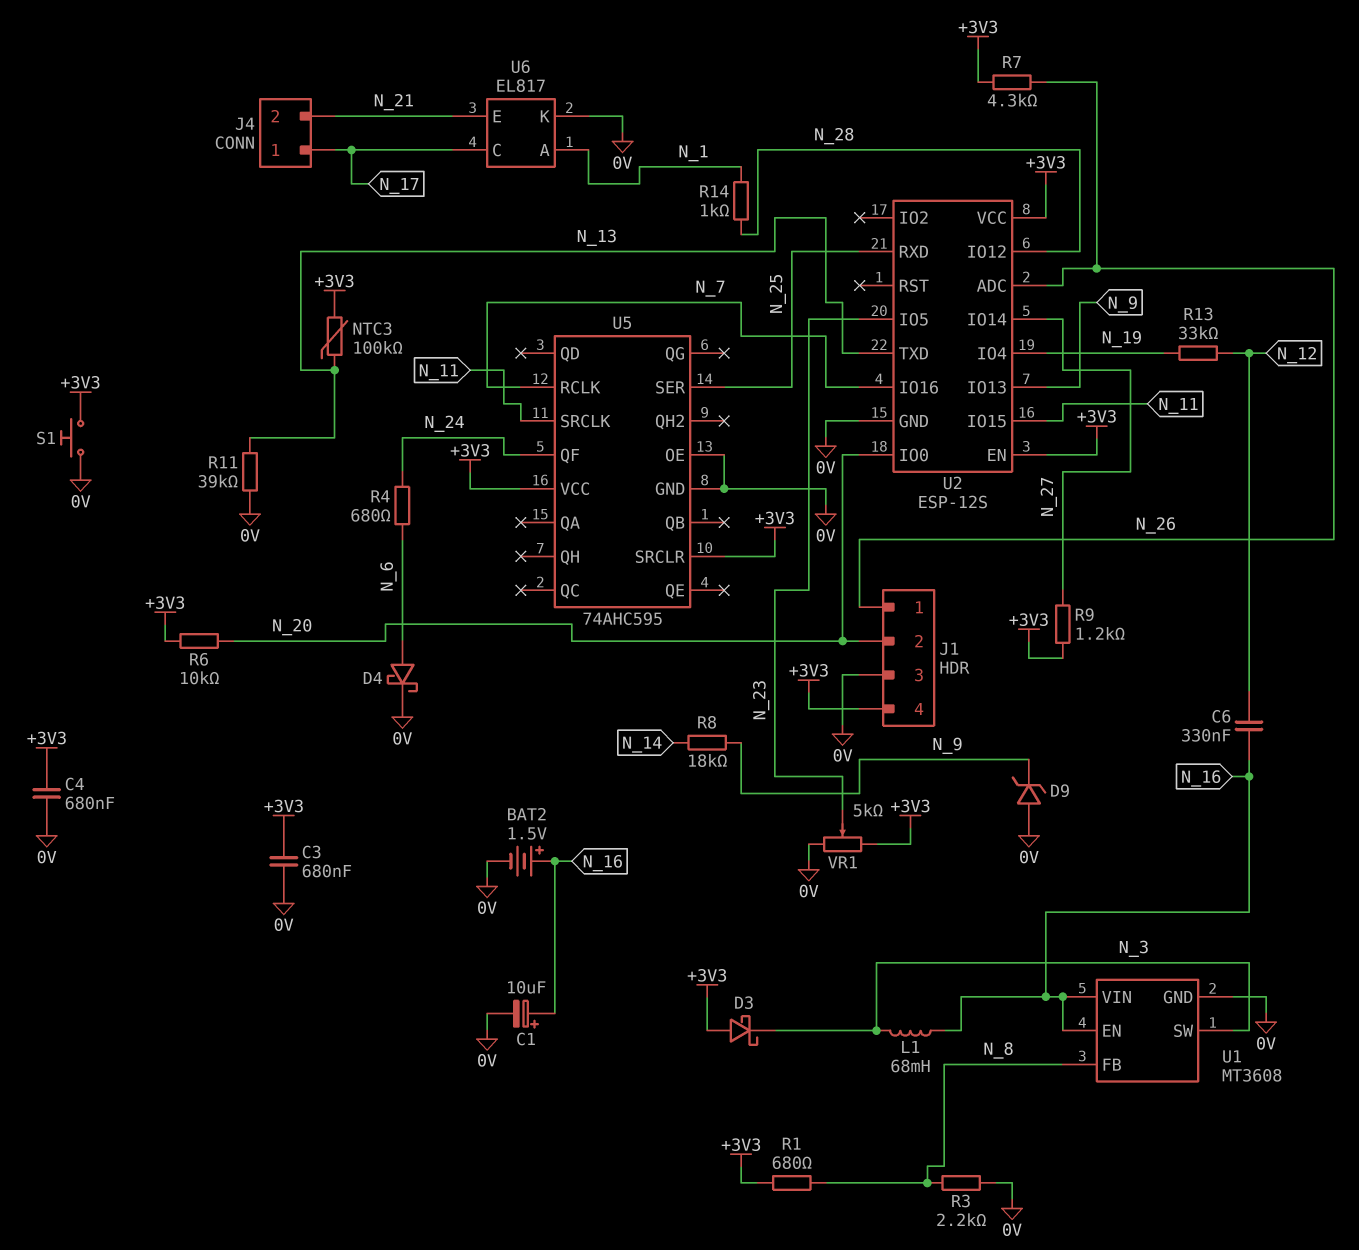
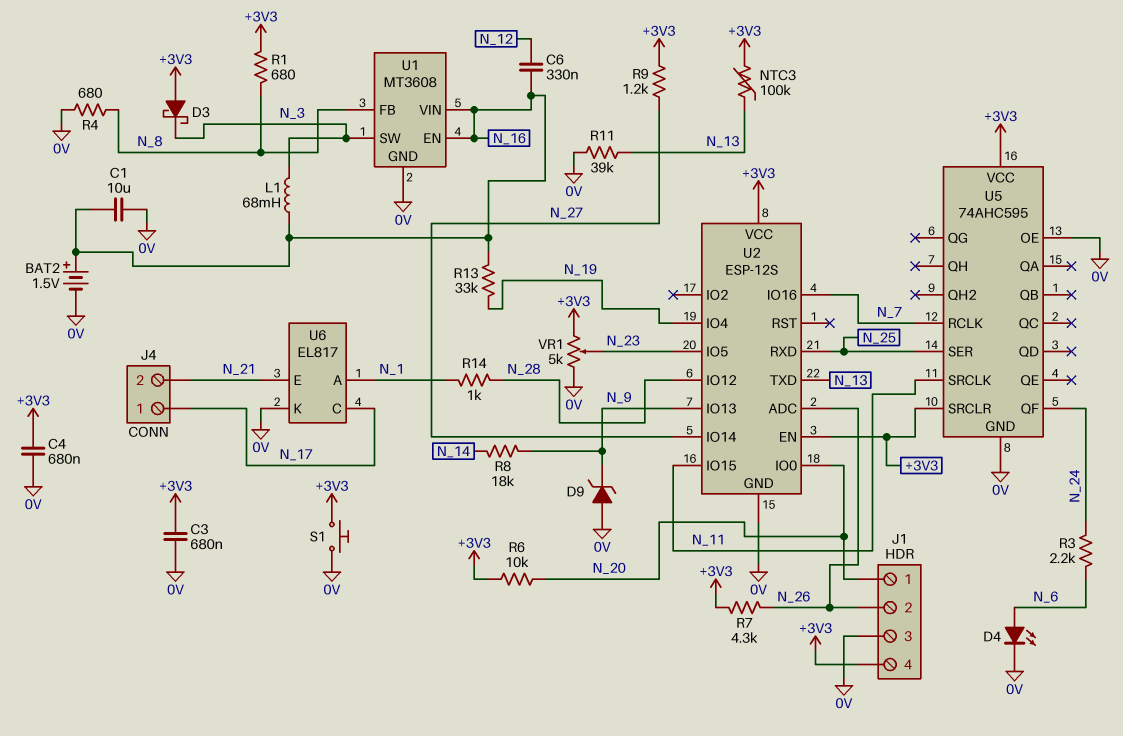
C1: 10uF (plus N_16, minus 0V) -> 10uF (0V, N_16)
D4: schottky (A N_6, K 0V) -> LED (A N_6, K 0V)
J1 pin 1: N_26 -> N_20
J1 pin 2: N_20 -> N_26
R3: 2.2k (0V, N_8) -> 2.2k (N_6, N_24)
R4: 680 (N_6, N_24) -> 680 (0V, N_8)
R13: 33k (N_12, N_19) -> 33k (N_16, N_19)

